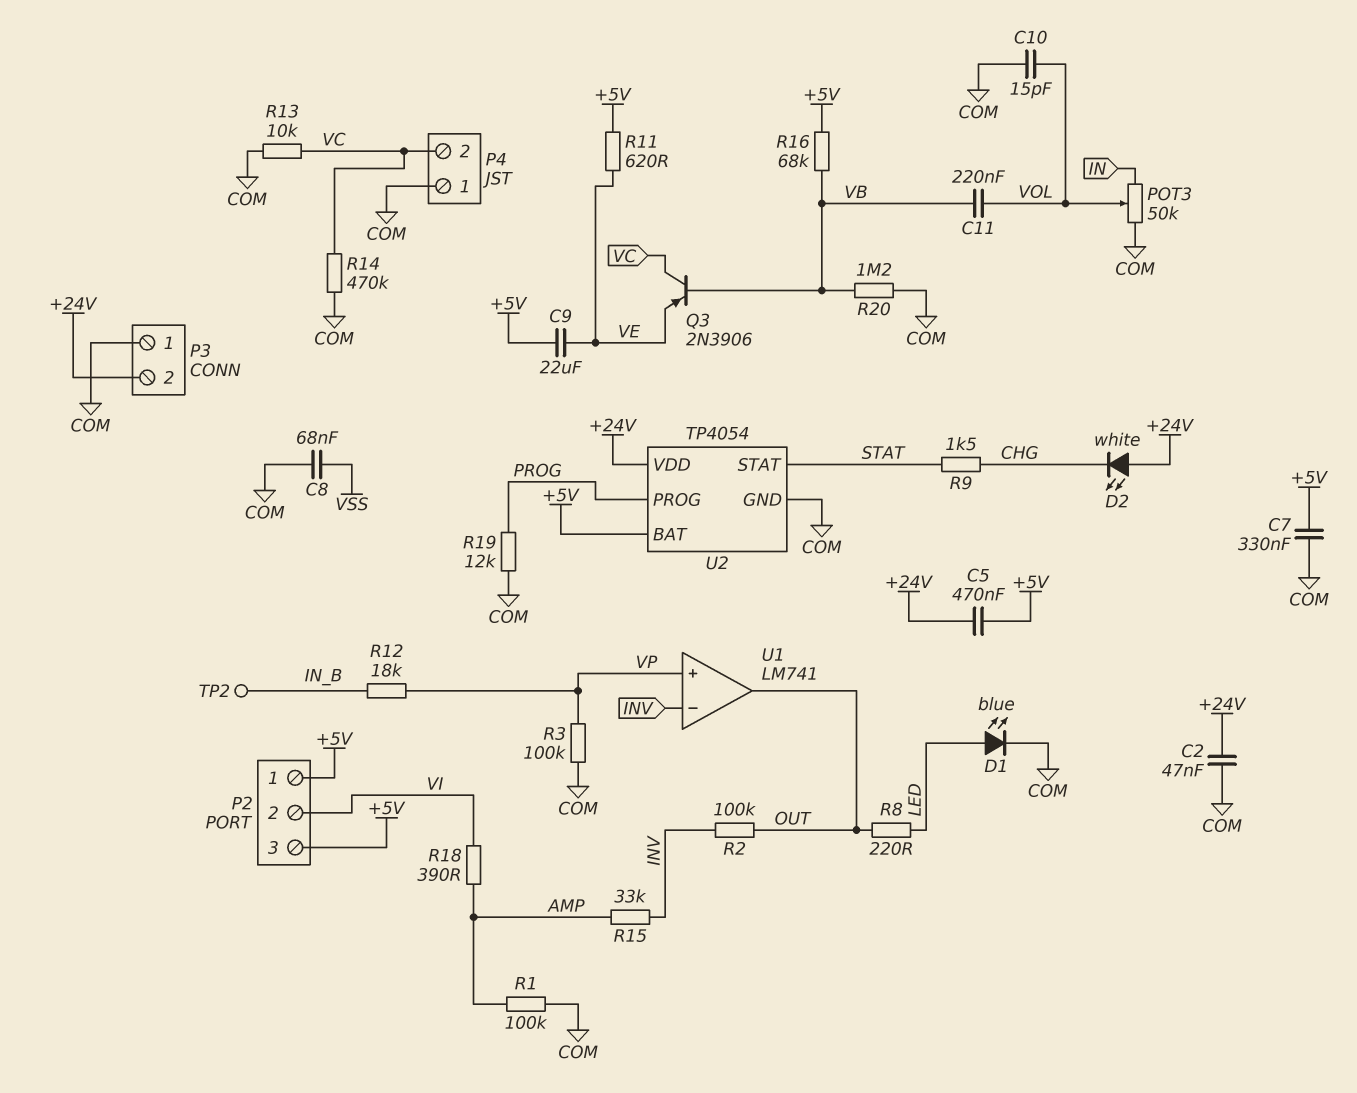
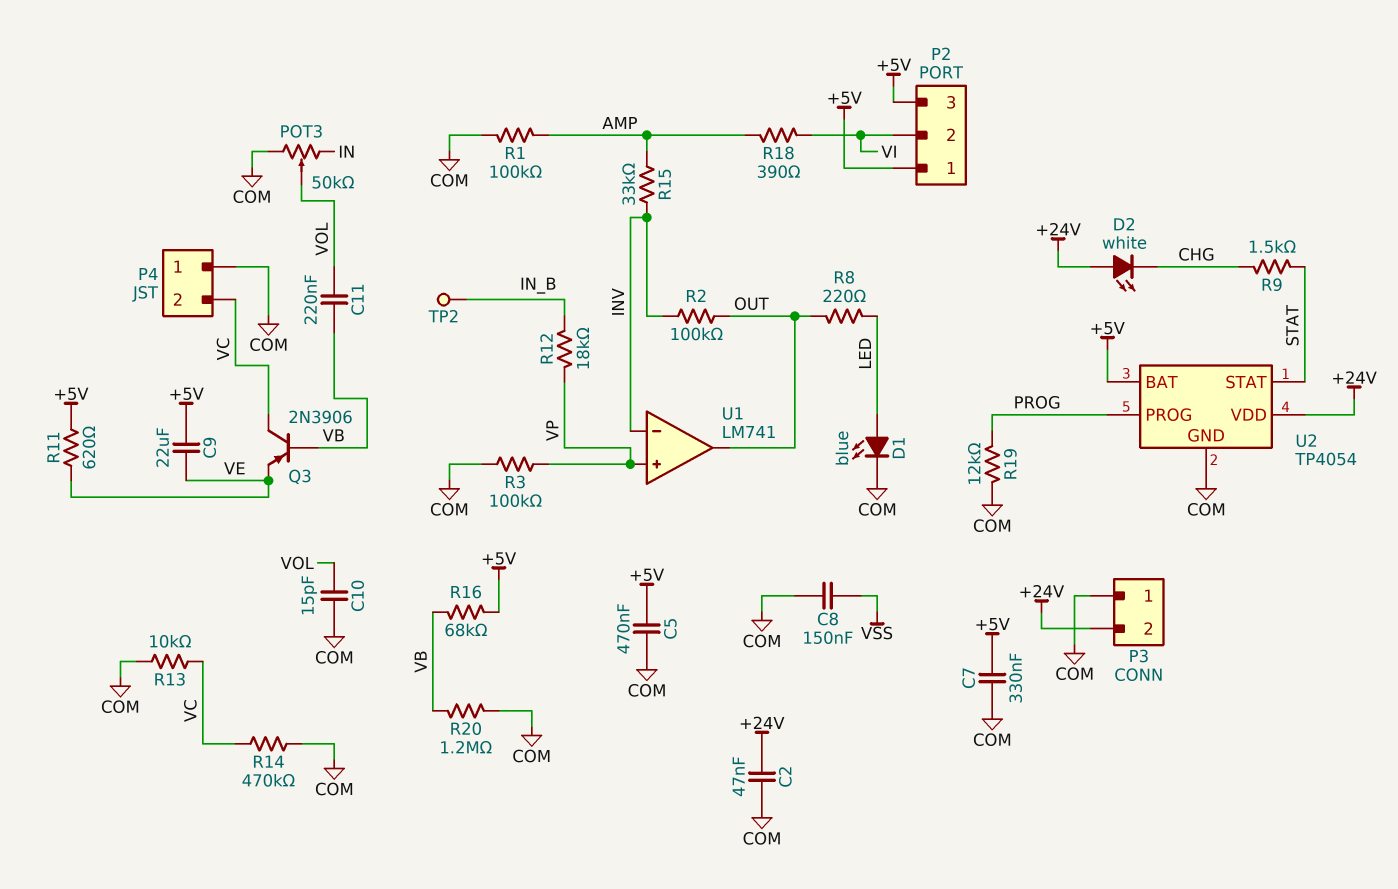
C5: 470nF (+5V, +24V) -> 470nF (+5V, COM)
C8: 68nF (COM, VSS) -> 150nF (COM, VSS)

